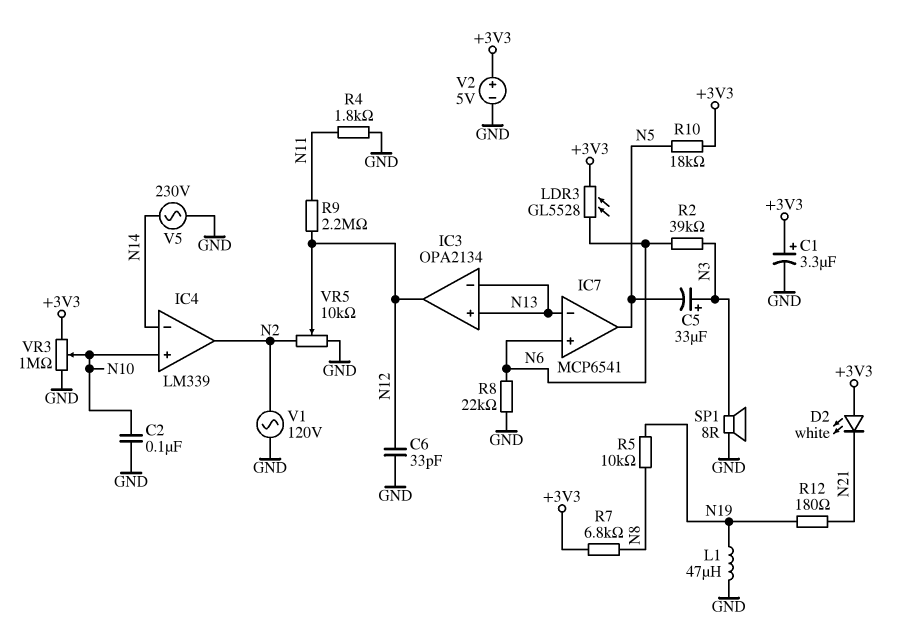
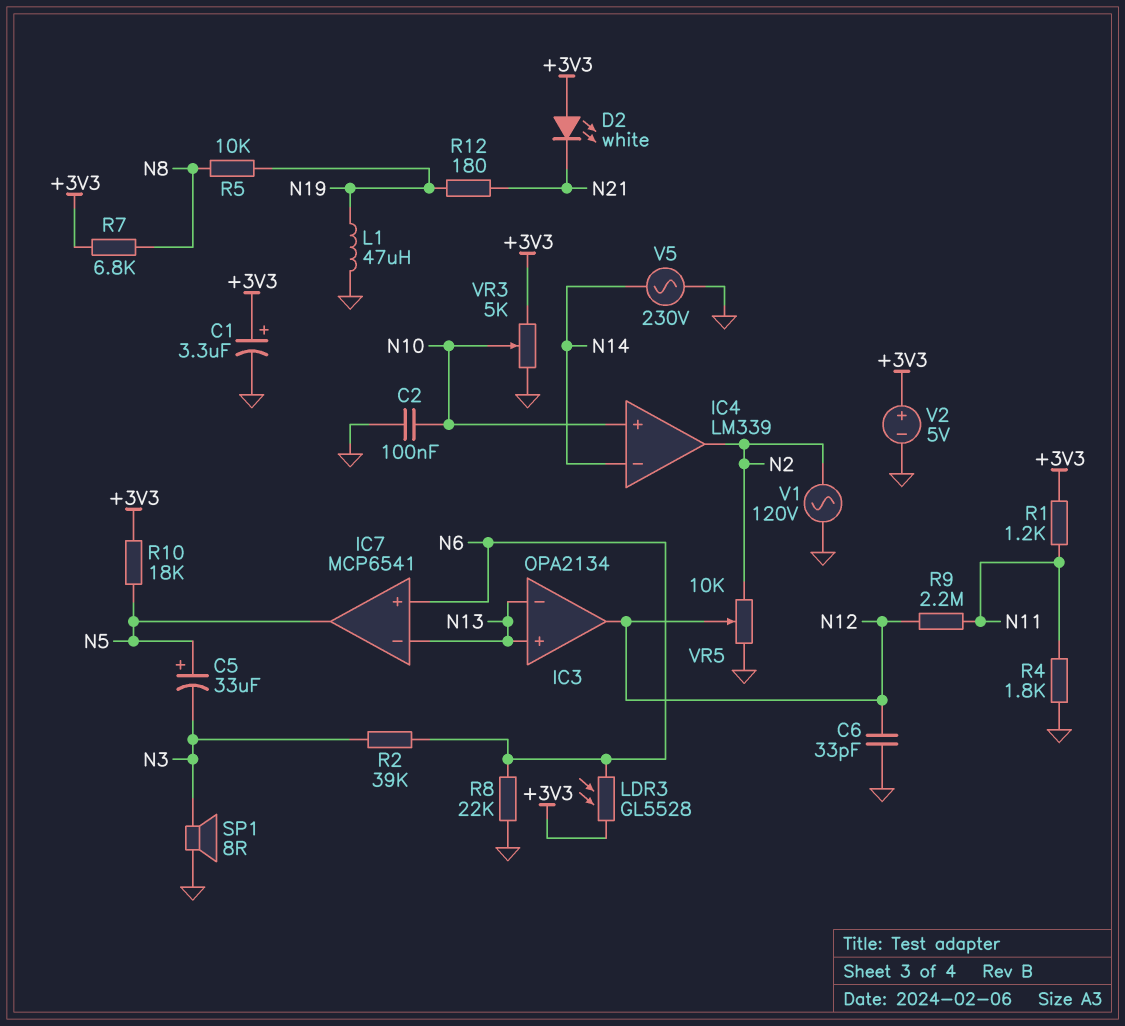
C5: 33uF (plus N3, minus N5) -> 33uF (plus N5, minus N3)
R1: none -> 1.2k (+3V3, N11)
VR3: 1M (+3V3, GND, wiper N10) -> 5k (+3V3, GND, wiper N10)

